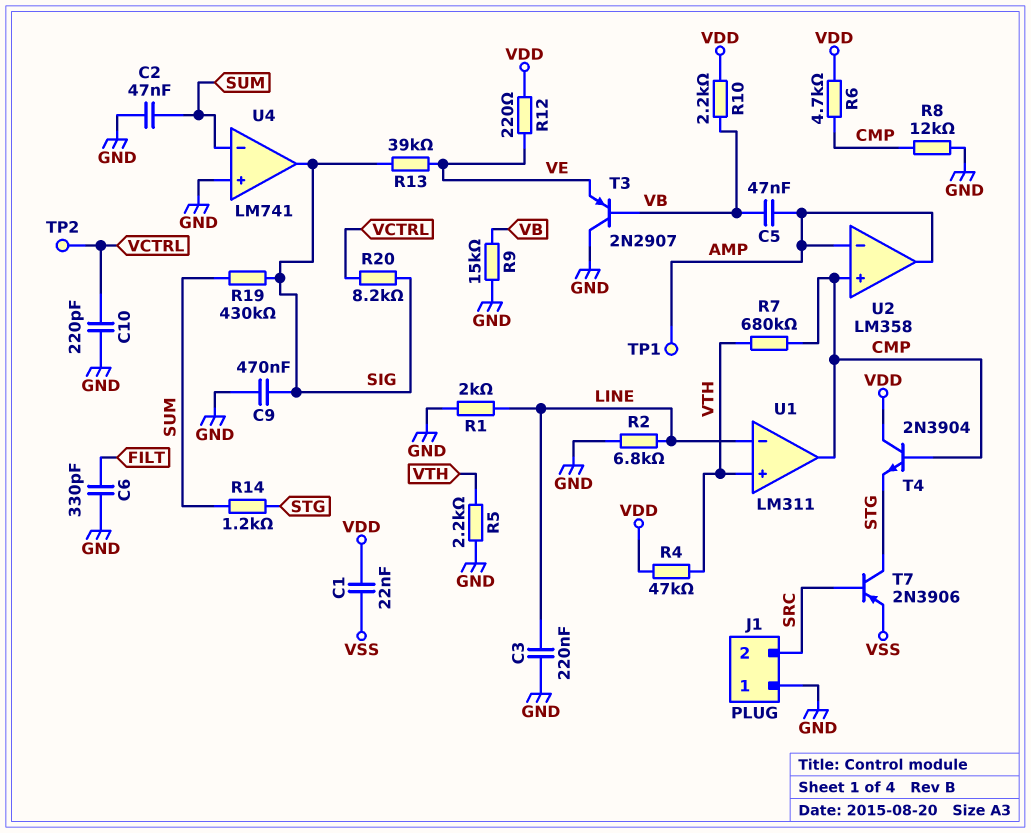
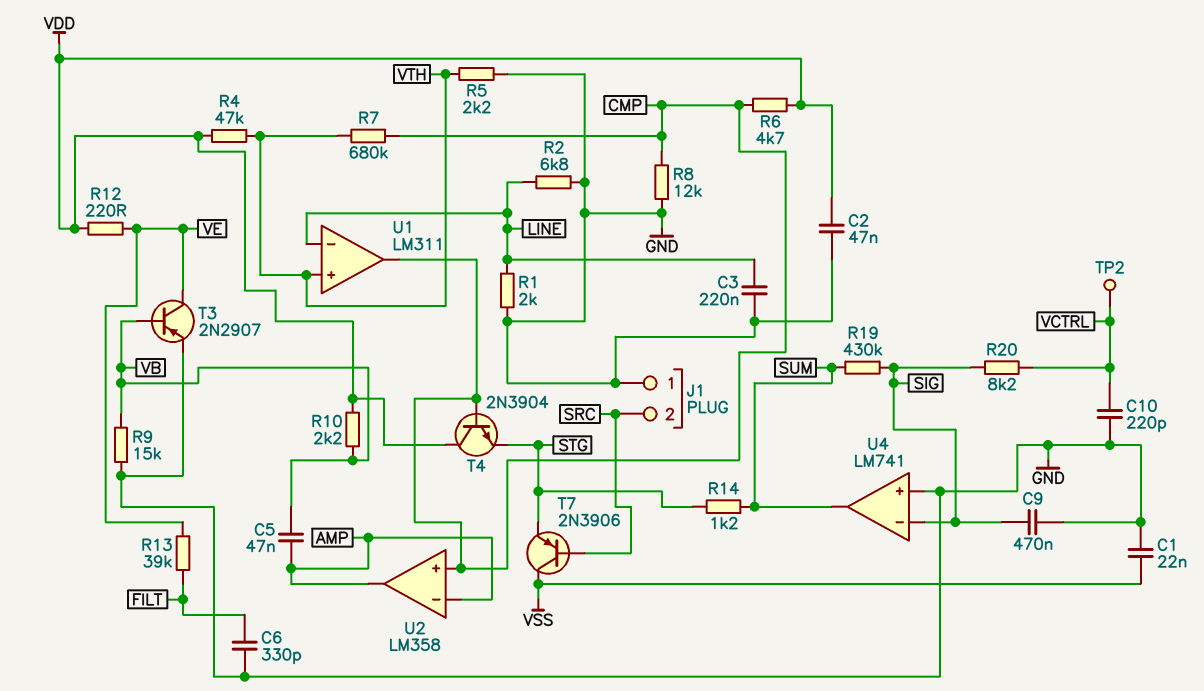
C1: 22nF (VDD, VSS) -> 22nF (GND, VSS)
C2: 47nF (GND, SUM) -> 47nF (GND, VDD)
R13: 39k (SIG, VE) -> 39k (FILT, VE)
T3: PNP 2N2907 (B VB, C GND, E VE) -> PNP 2N2907 (B VB, C VE, E GND)
T7: PNP 2N3906 (B SRC, C STG, E VSS) -> PNP 2N3906 (B SRC, C VSS, E STG)
TP1: test point (AMP) -> none
U4 pin in-: SUM -> SIG
U4 pin out: SIG -> SUM

